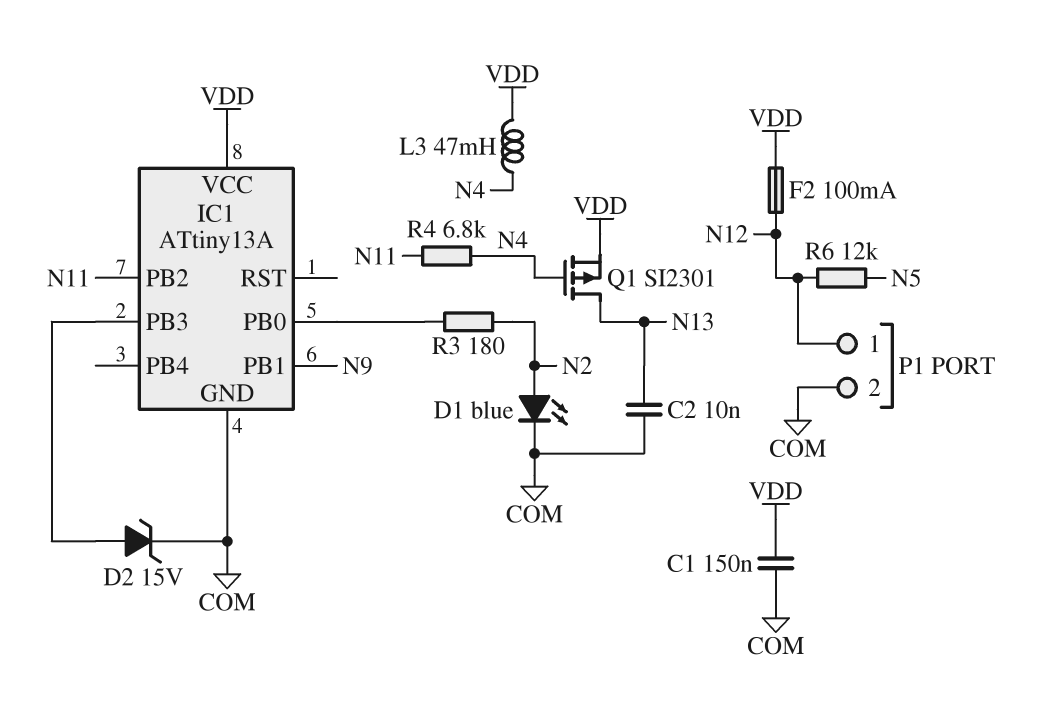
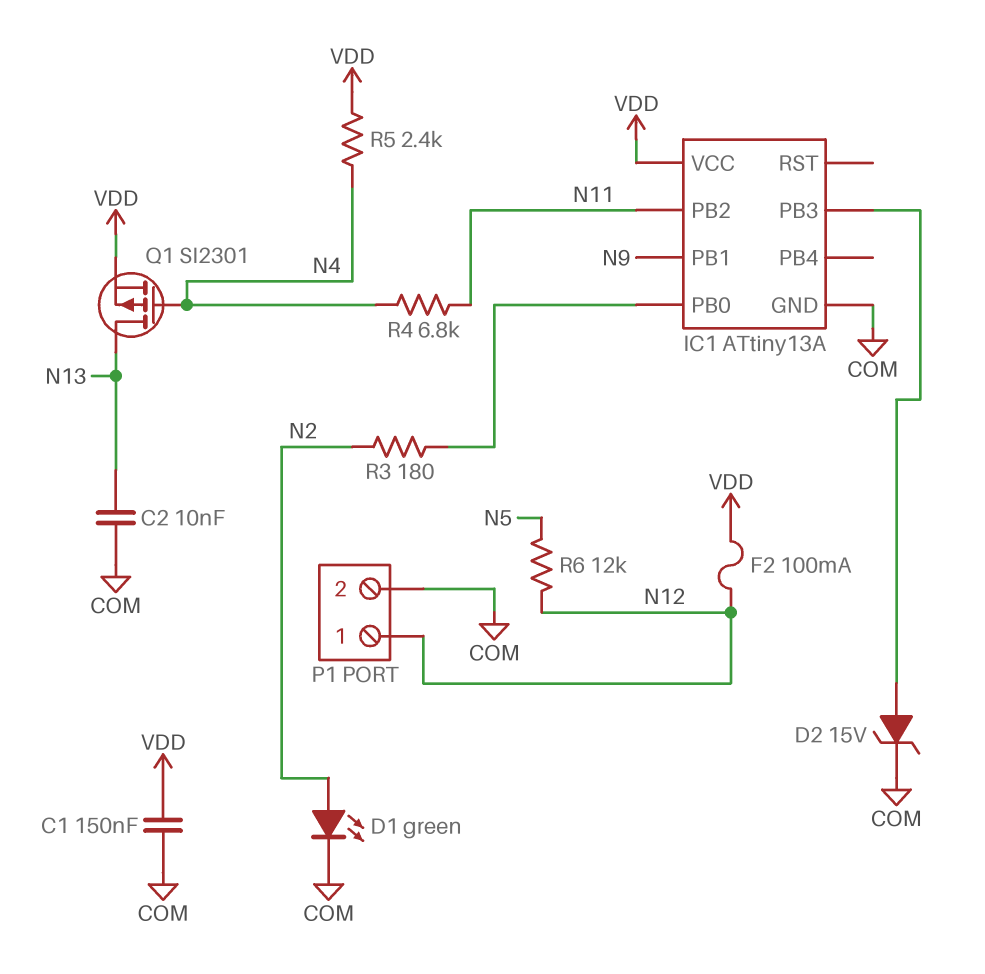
D1: LED blue (A N2, K COM) -> LED green (A N2, K COM)
L3: 47mH (N4, VDD) -> none
R5: none -> 2.4k (N4, VDD)

